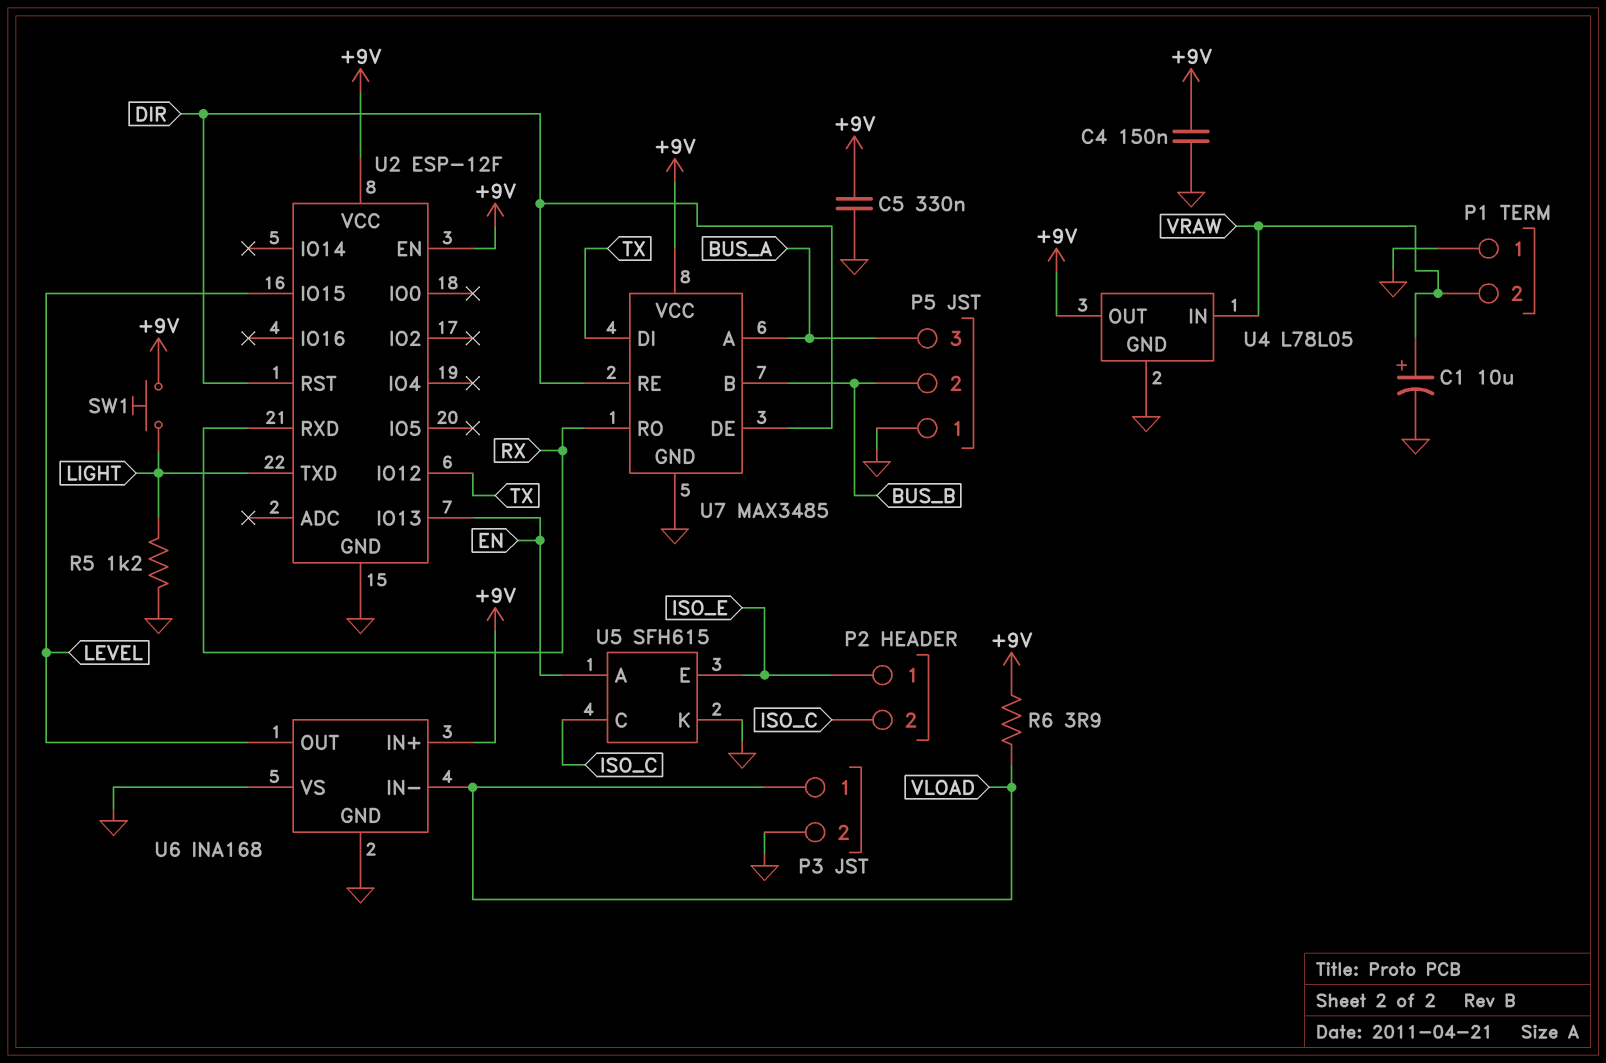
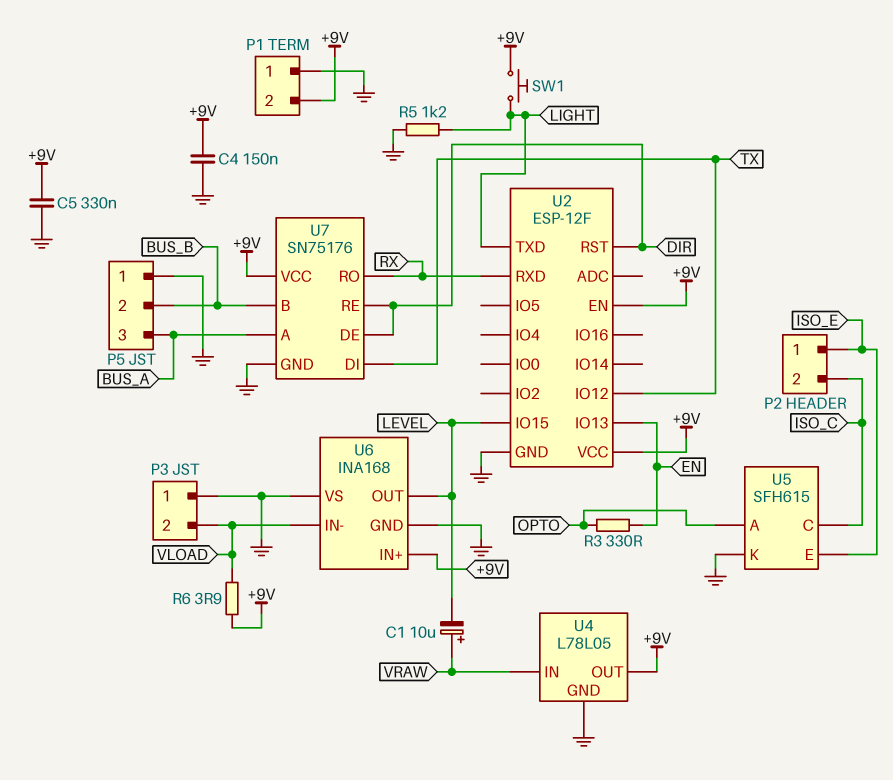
C1: 10uF (plus VRAW, minus GND) -> 10uF (plus VRAW, minus LEVEL)
P1 pin 2: VRAW -> +9V
P3 pin 1: VLOAD -> GND
P3 pin 2: GND -> VLOAD
R3: none -> 330 (EN, OPTO)
U5 pin A: EN -> OPTO
U7: MAX3485 -> SN75176

